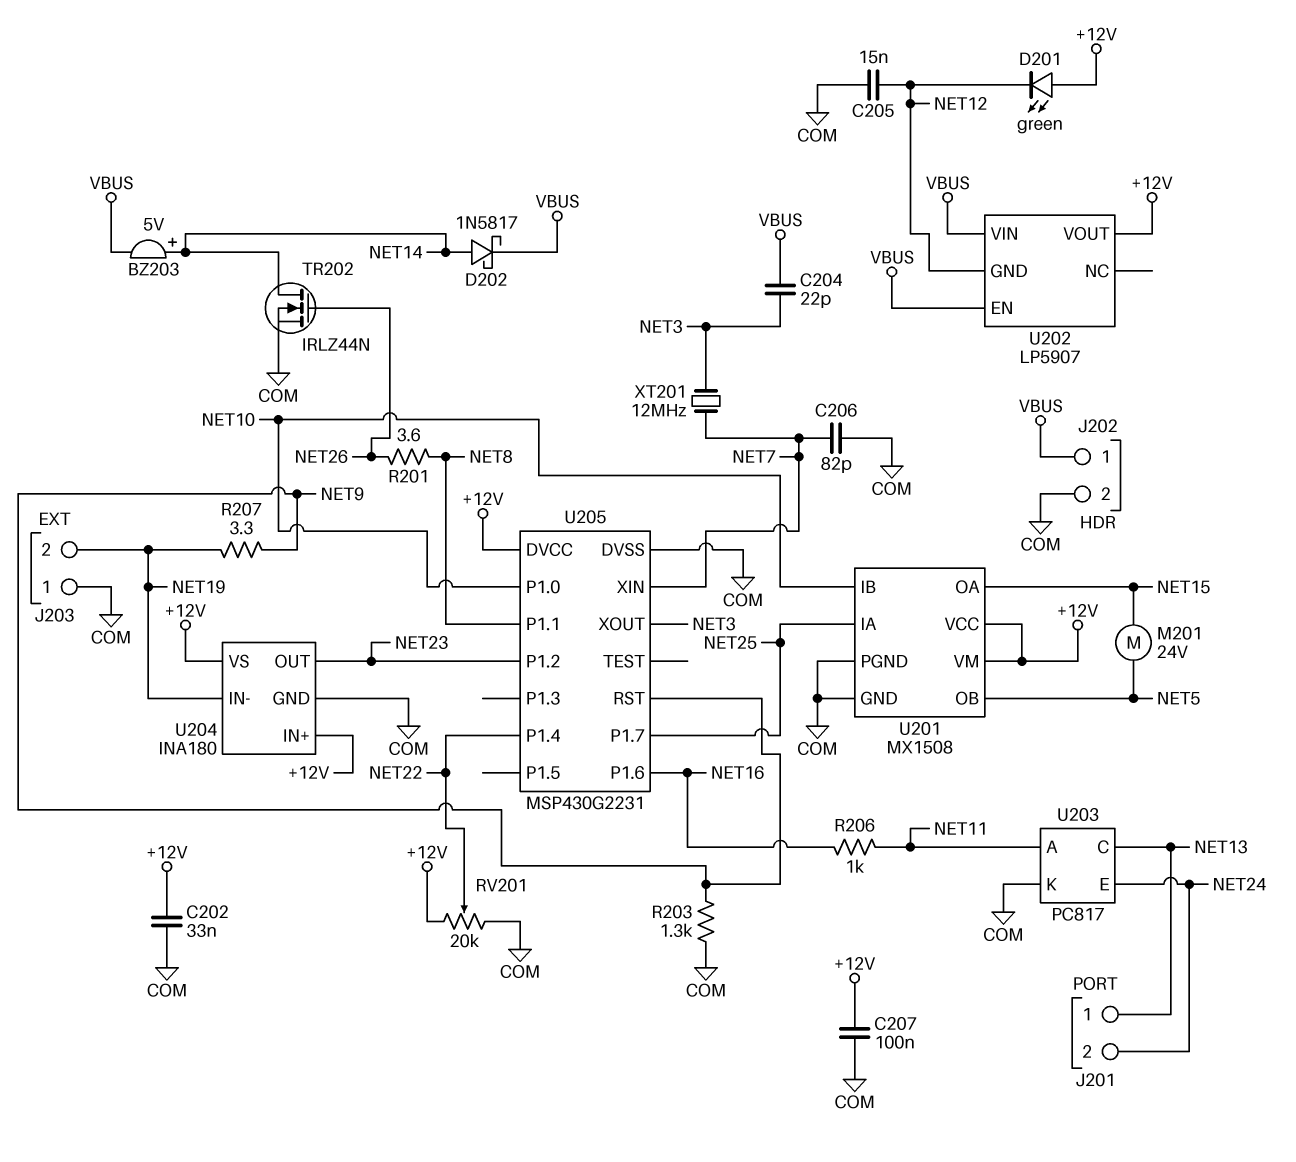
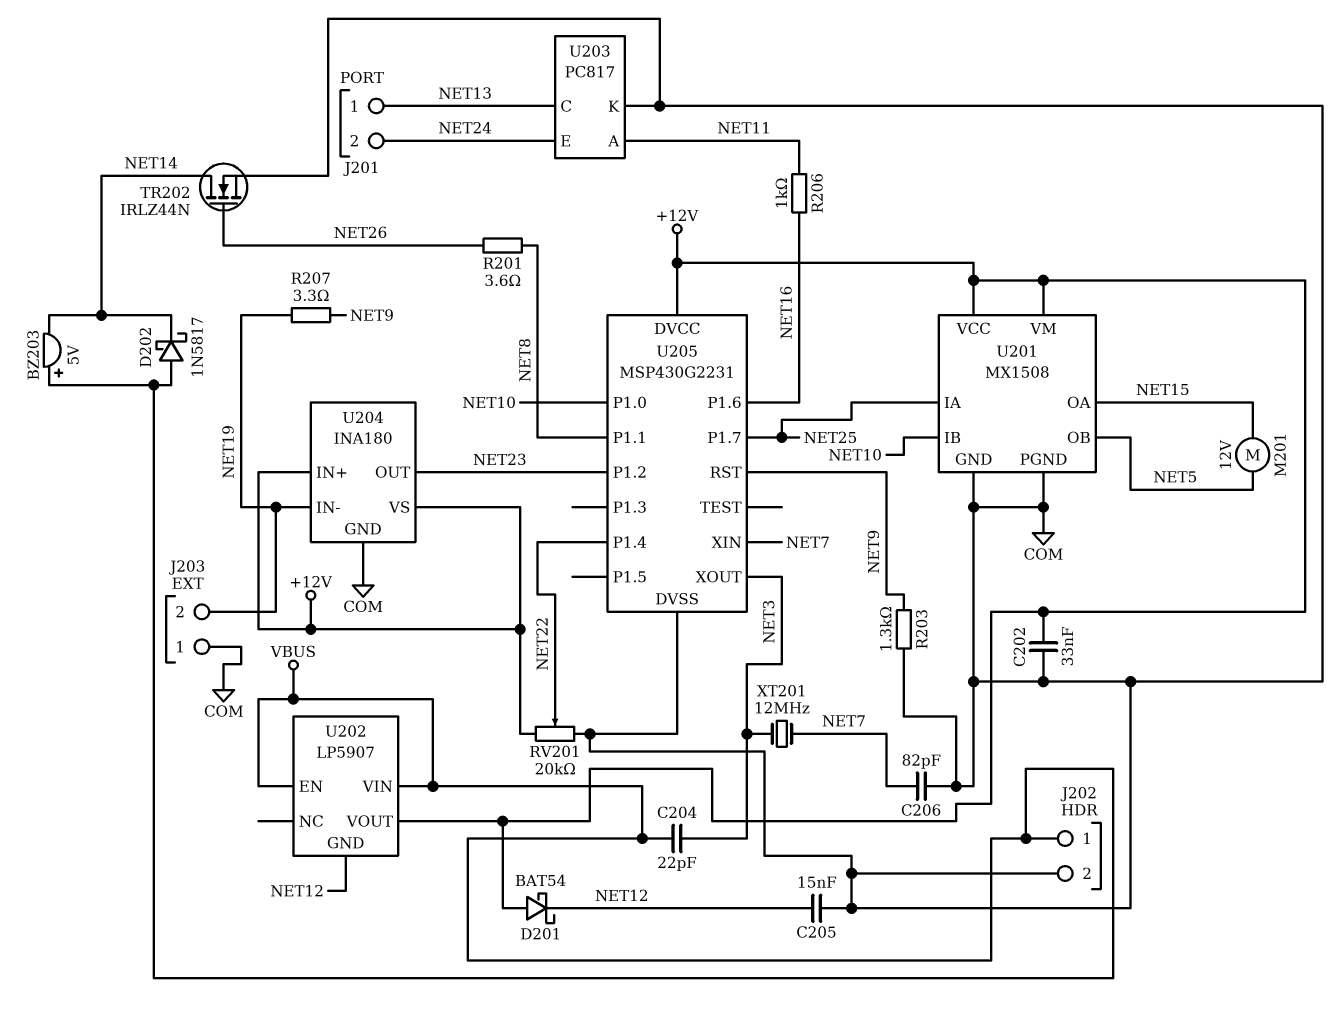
BZ203: buzzer 5V (plus NET14, minus VBUS) -> buzzer 5V (plus VBUS, minus NET14)
C207: 100nF (+12V, COM) -> none
D201: LED green (A +12V, K NET12) -> schottky BAT54 (A +12V, K NET12)
D202: schottky 1N5817 (A NET14, K VBUS) -> schottky 1N5817 (A VBUS, K NET14)
M201: motor 24V (NET5, NET15) -> motor 12V (NET5, NET15)

